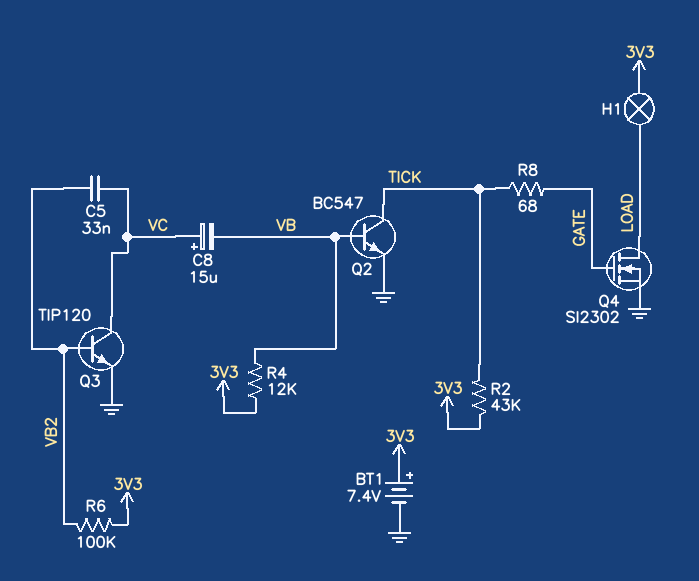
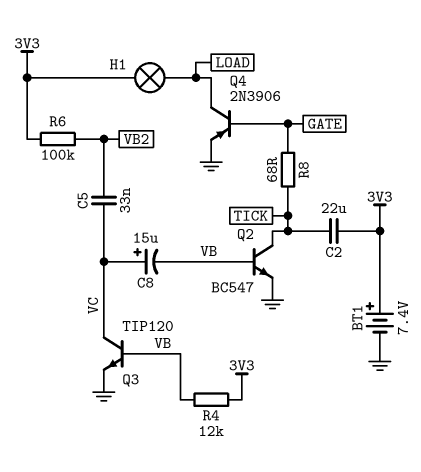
C2: none -> 22uF (3V3, TICK)
Q3: NPN TIP120 (B VB2, C VC, E GND) -> NPN TIP120 (B VB, C VC, E GND)
Q4: NMOS SI2302 (G GATE, D LOAD, S GND) -> PNP 2N3906 (B GATE, C LOAD, E GND)
R2: 43k (3V3, TICK) -> none

